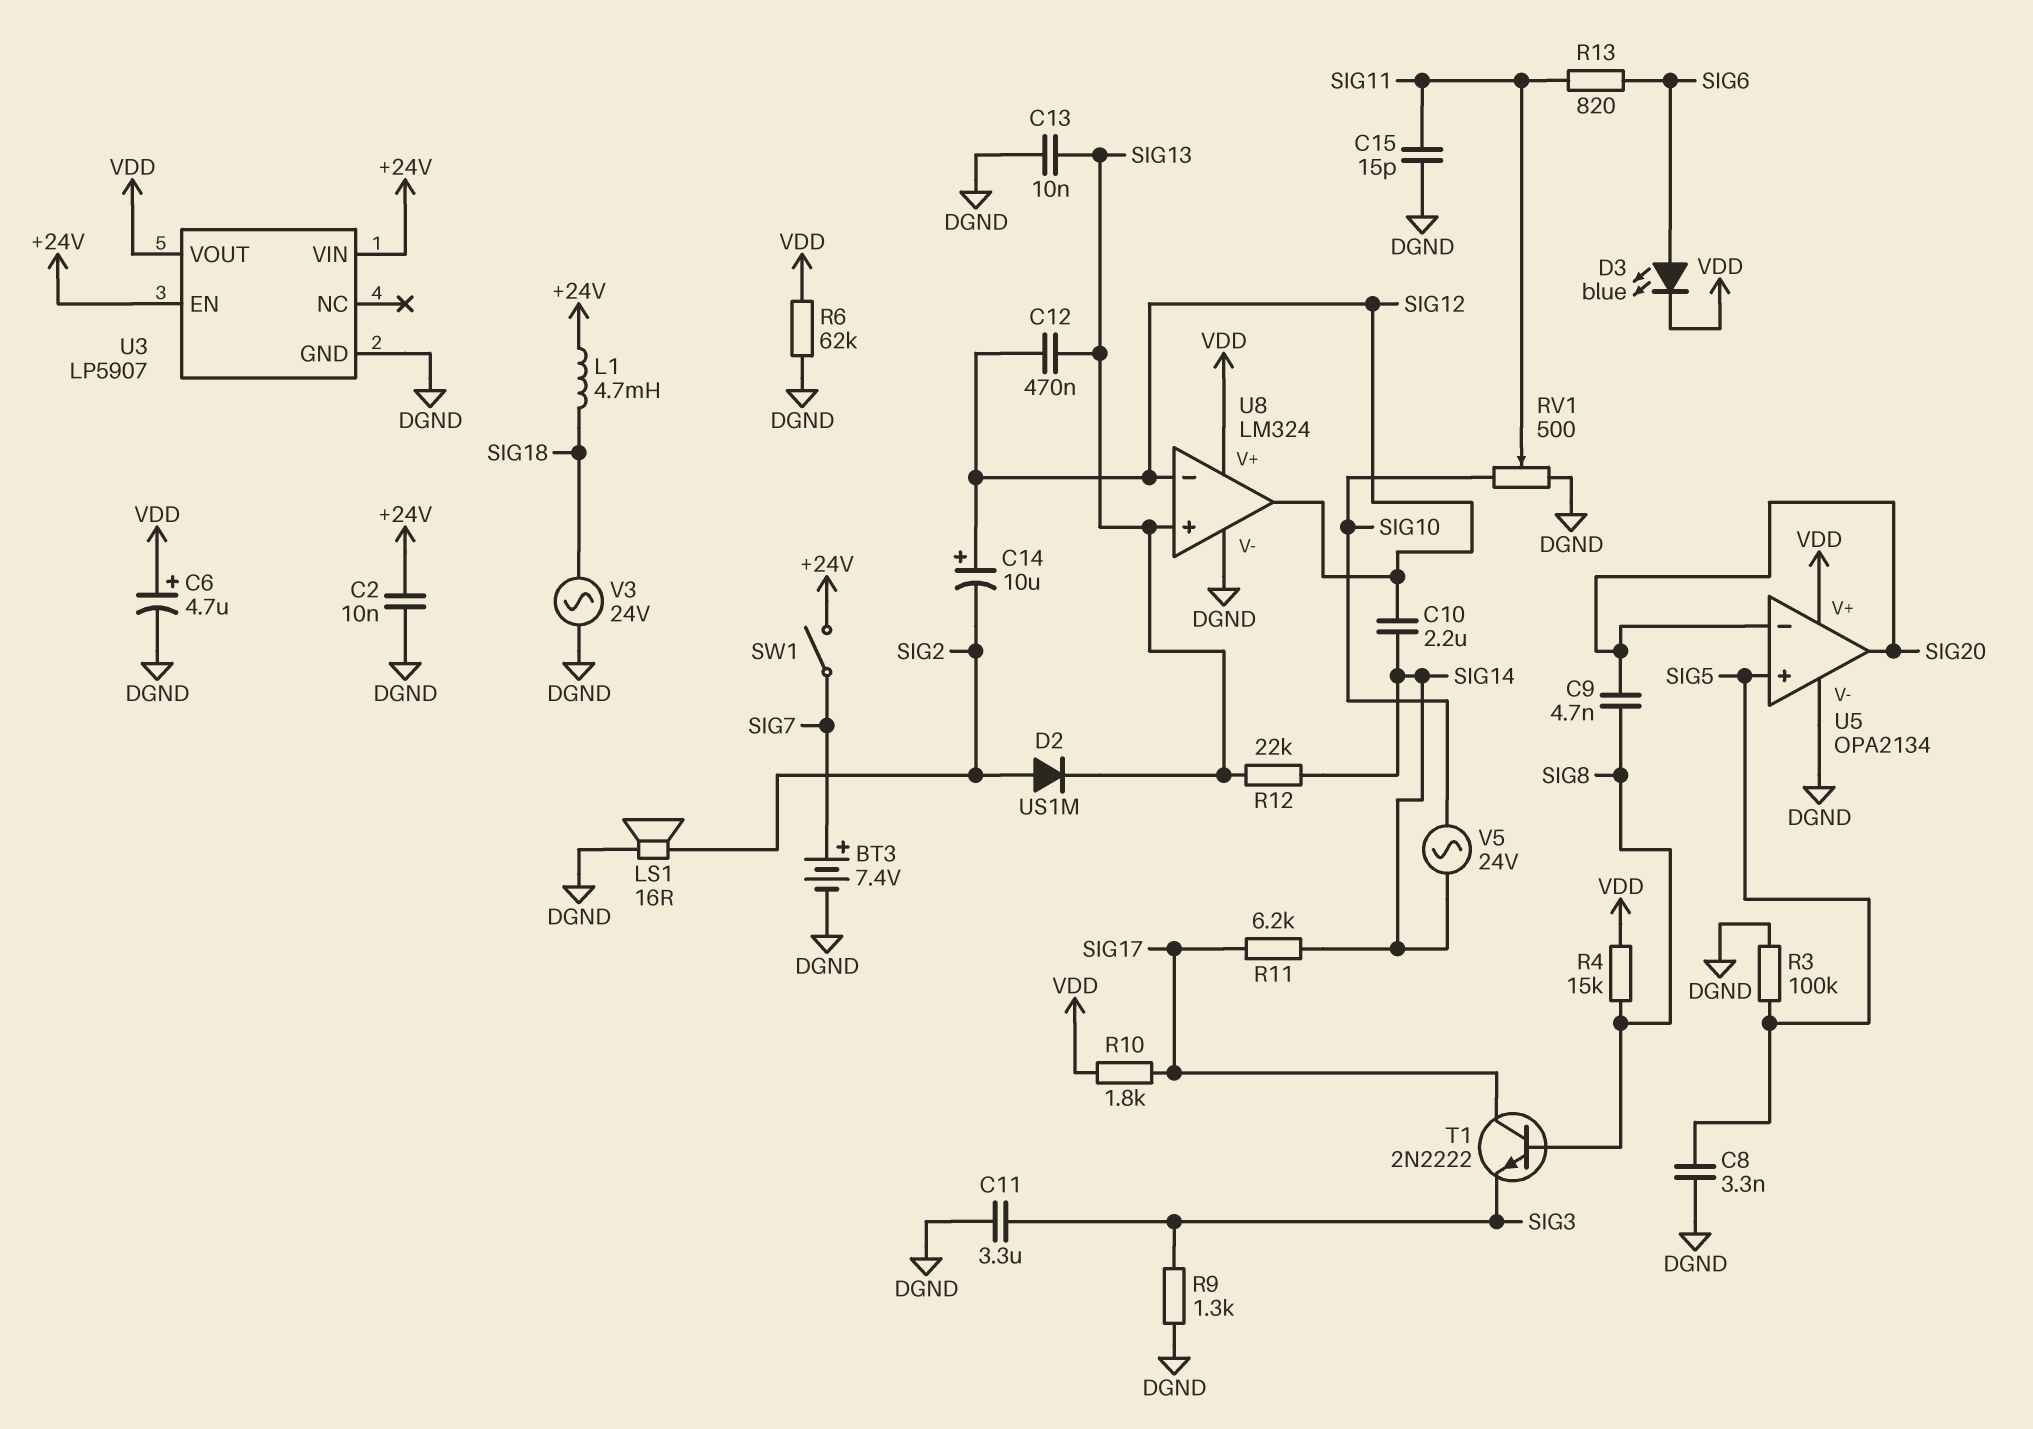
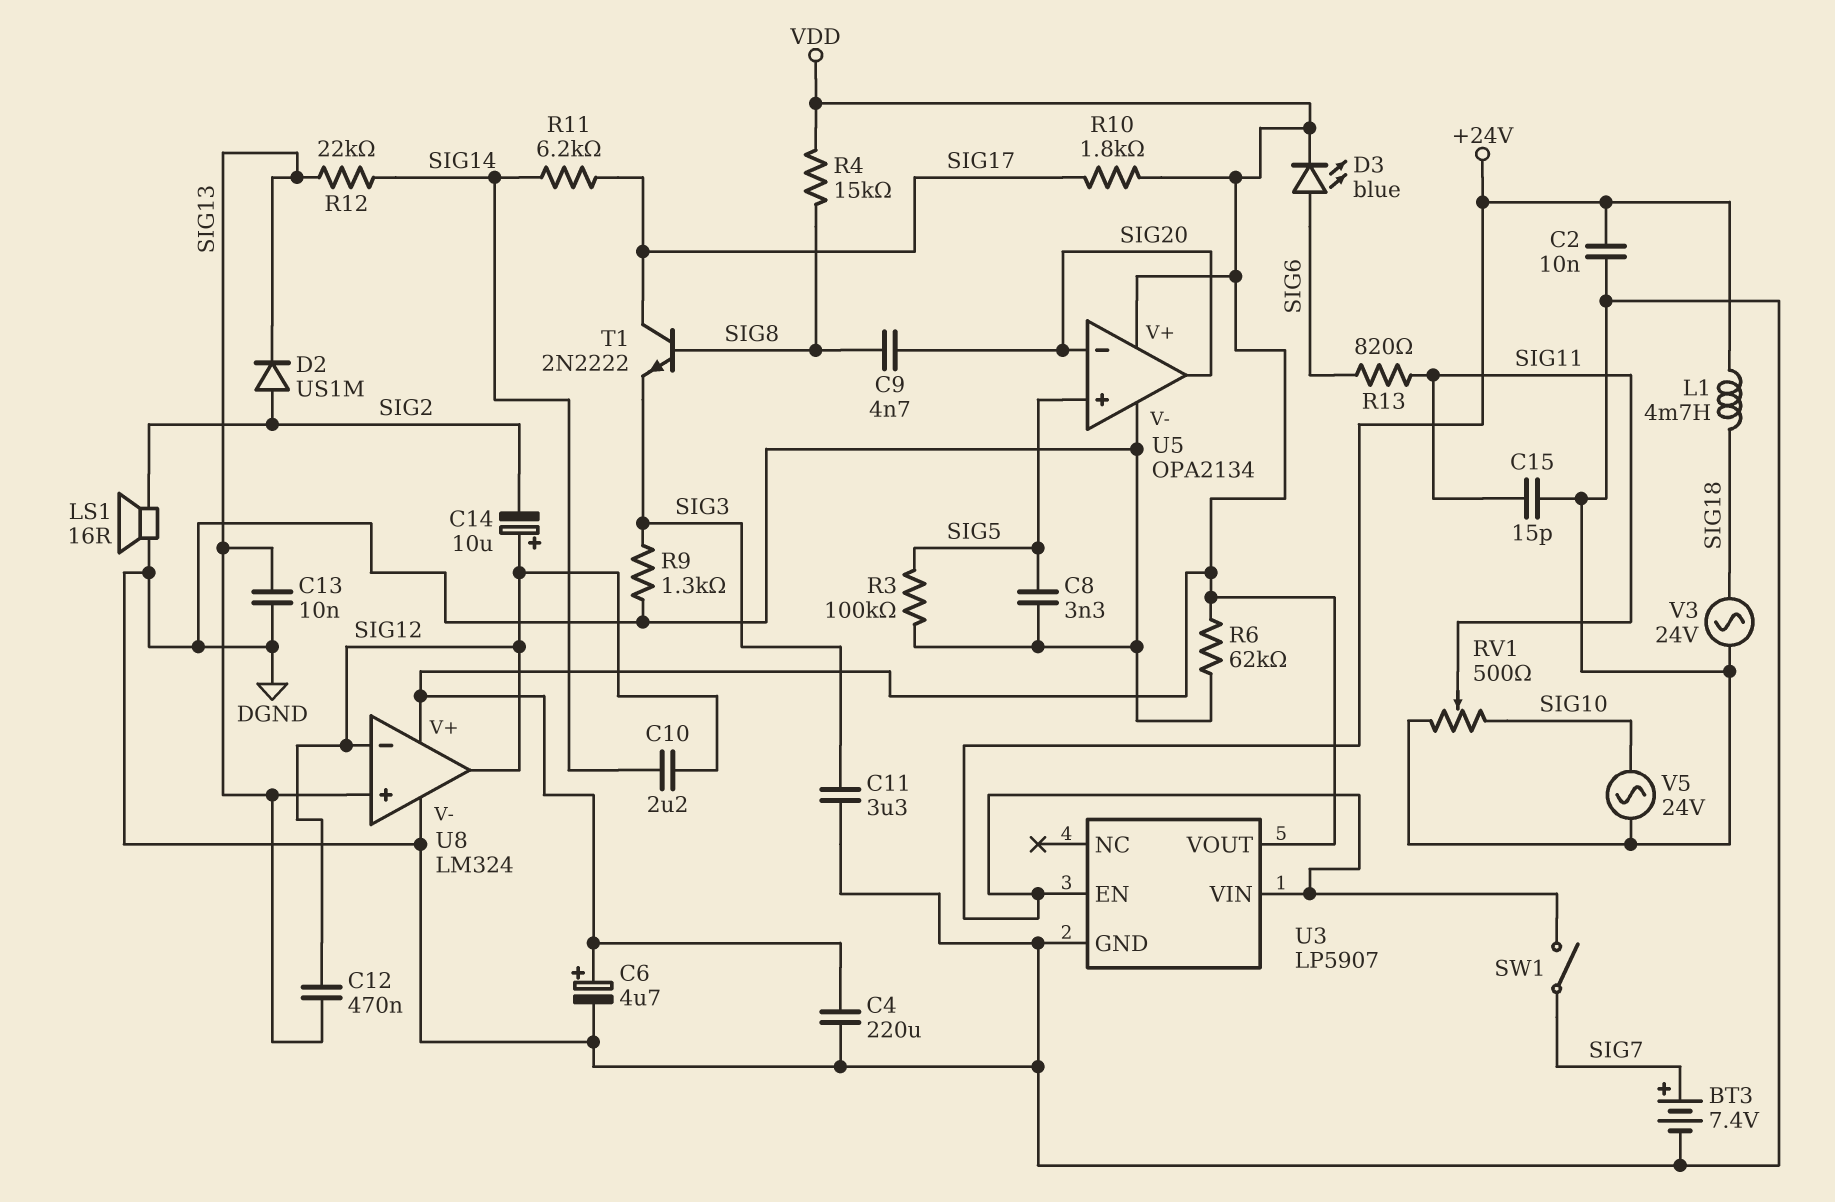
C4: none -> 220uF (DGND, VDD)
V5: AC 24V (SIG10, SIG14) -> AC 24V (DGND, SIG10)

